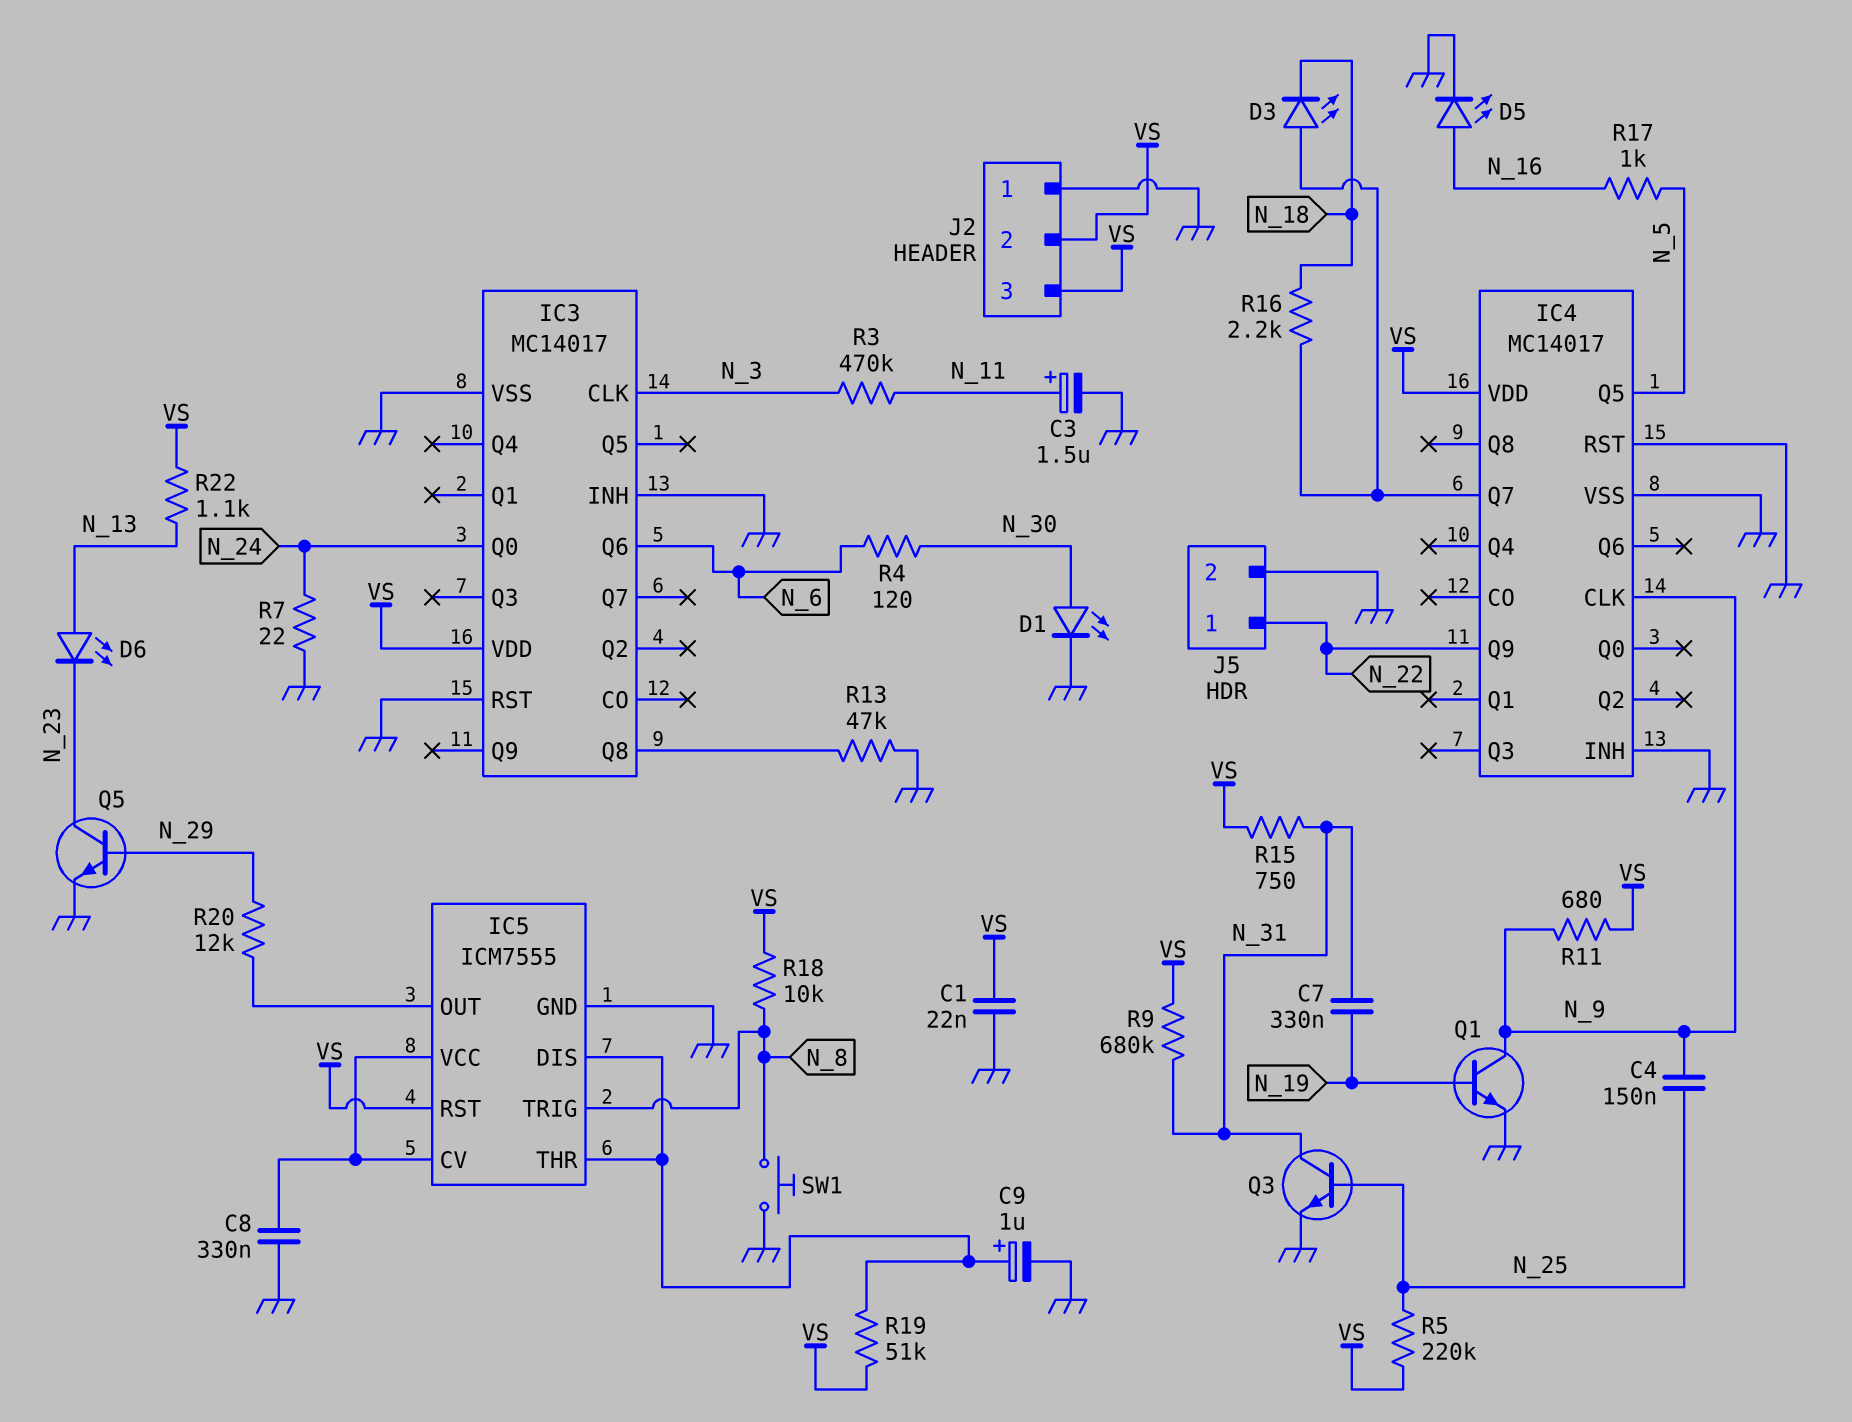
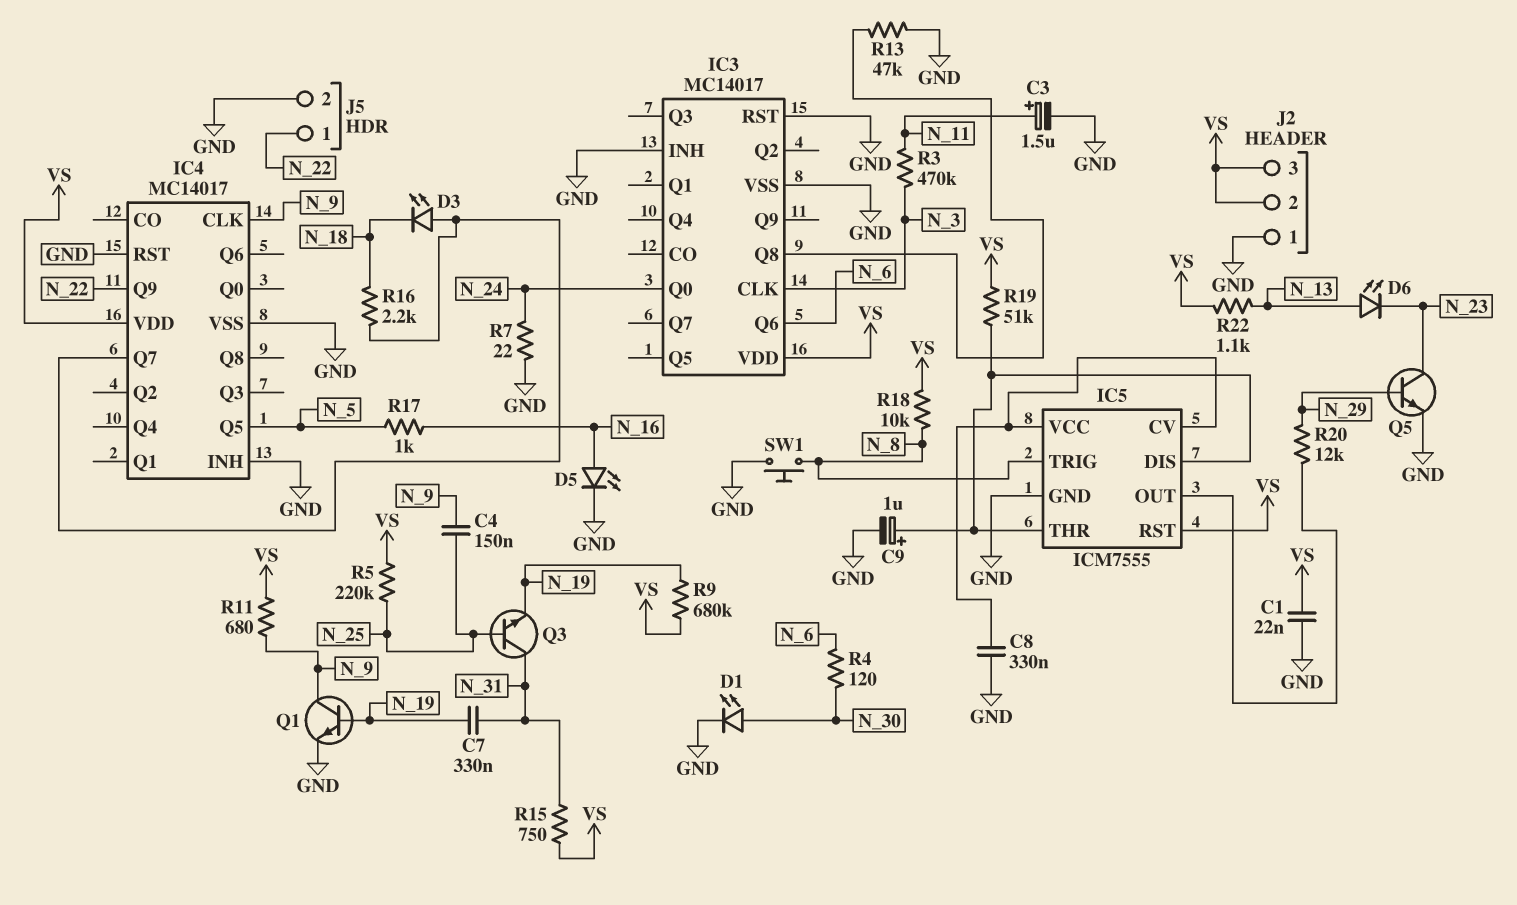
Q3: NPN (B N_25, C N_31, E GND) -> NPN (B N_25, C N_31, E N_19)
R9: 680k (N_31, VS) -> 680k (N_19, VS)

